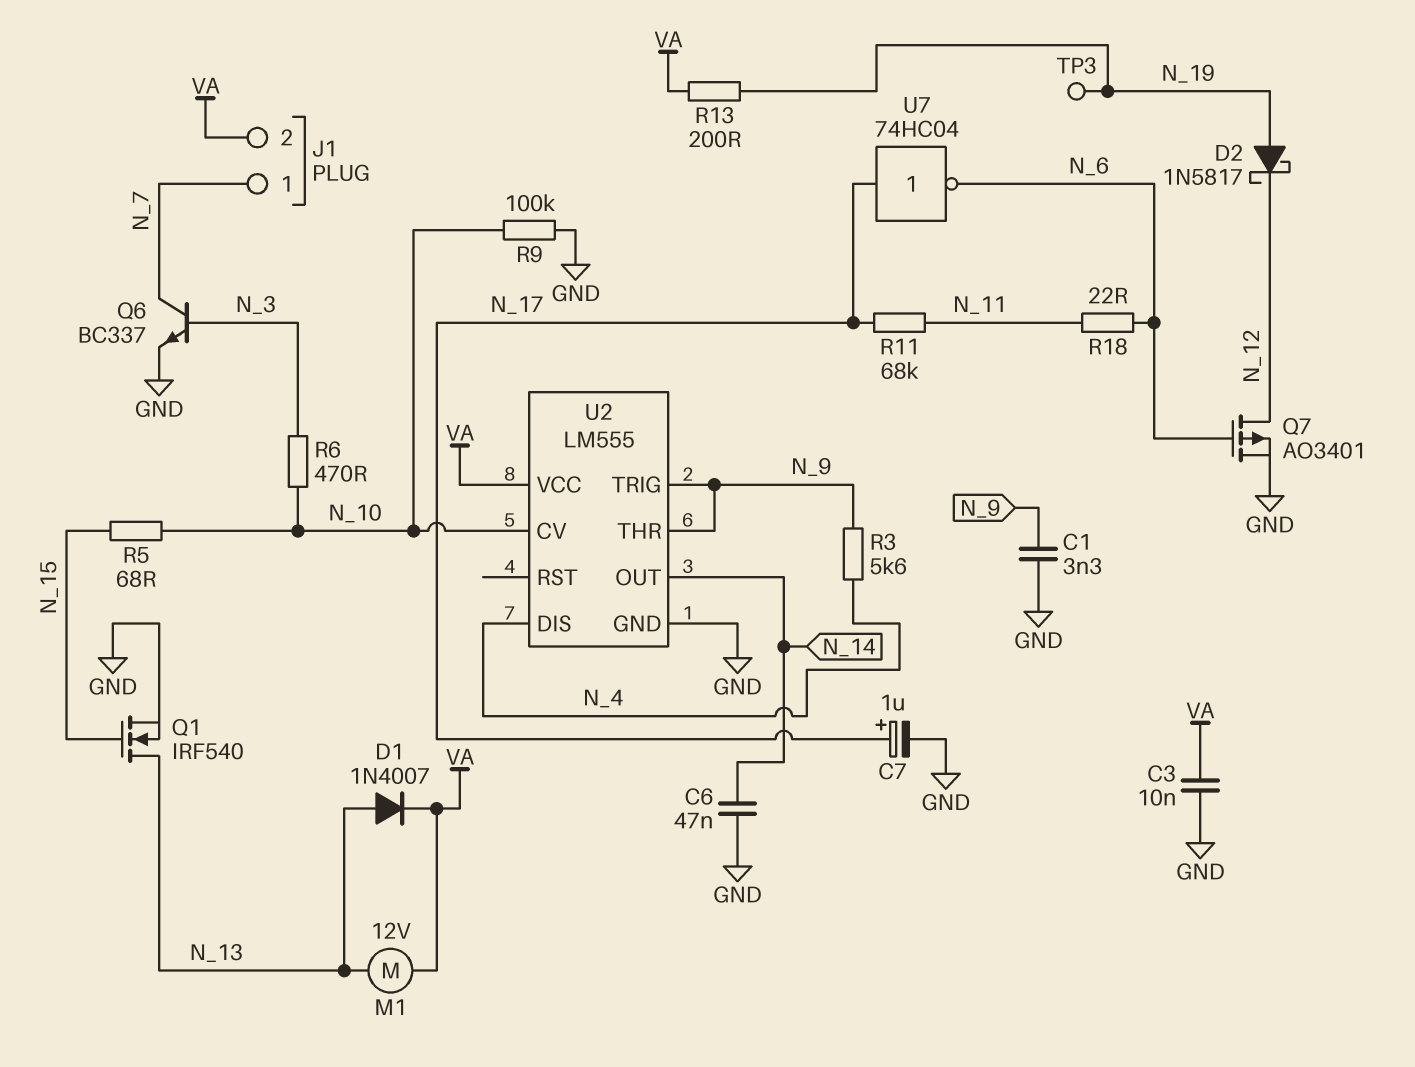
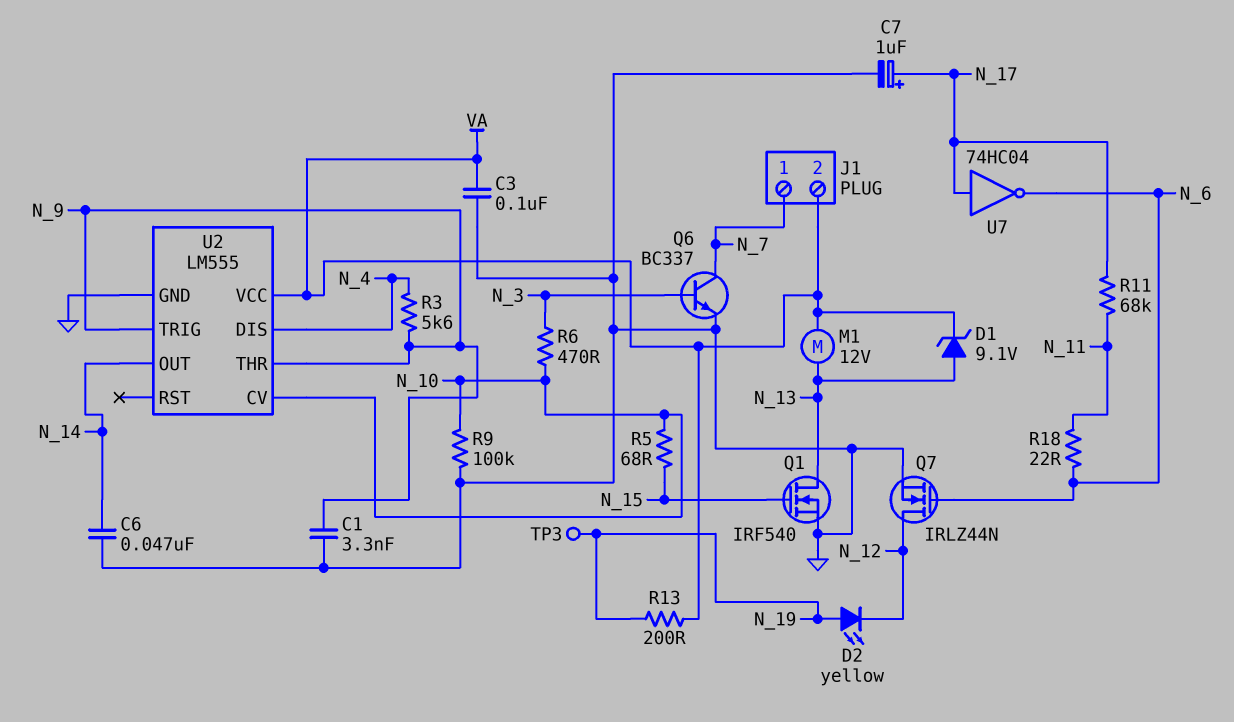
C3: 10nF (GND, VA) -> 100nF (GND, VA)
D1: diode 1N4007 (A N_13, K VA) -> zener 9.1V (A N_13, K VA)
D2: schottky 1N5817 (A N_19, K N_12) -> LED yellow (A N_19, K N_12)
Q7: PMOS AO3401 (G N_6, D N_12, S GND) -> NMOS IRLZ44N (G N_6, D N_12, S GND)

